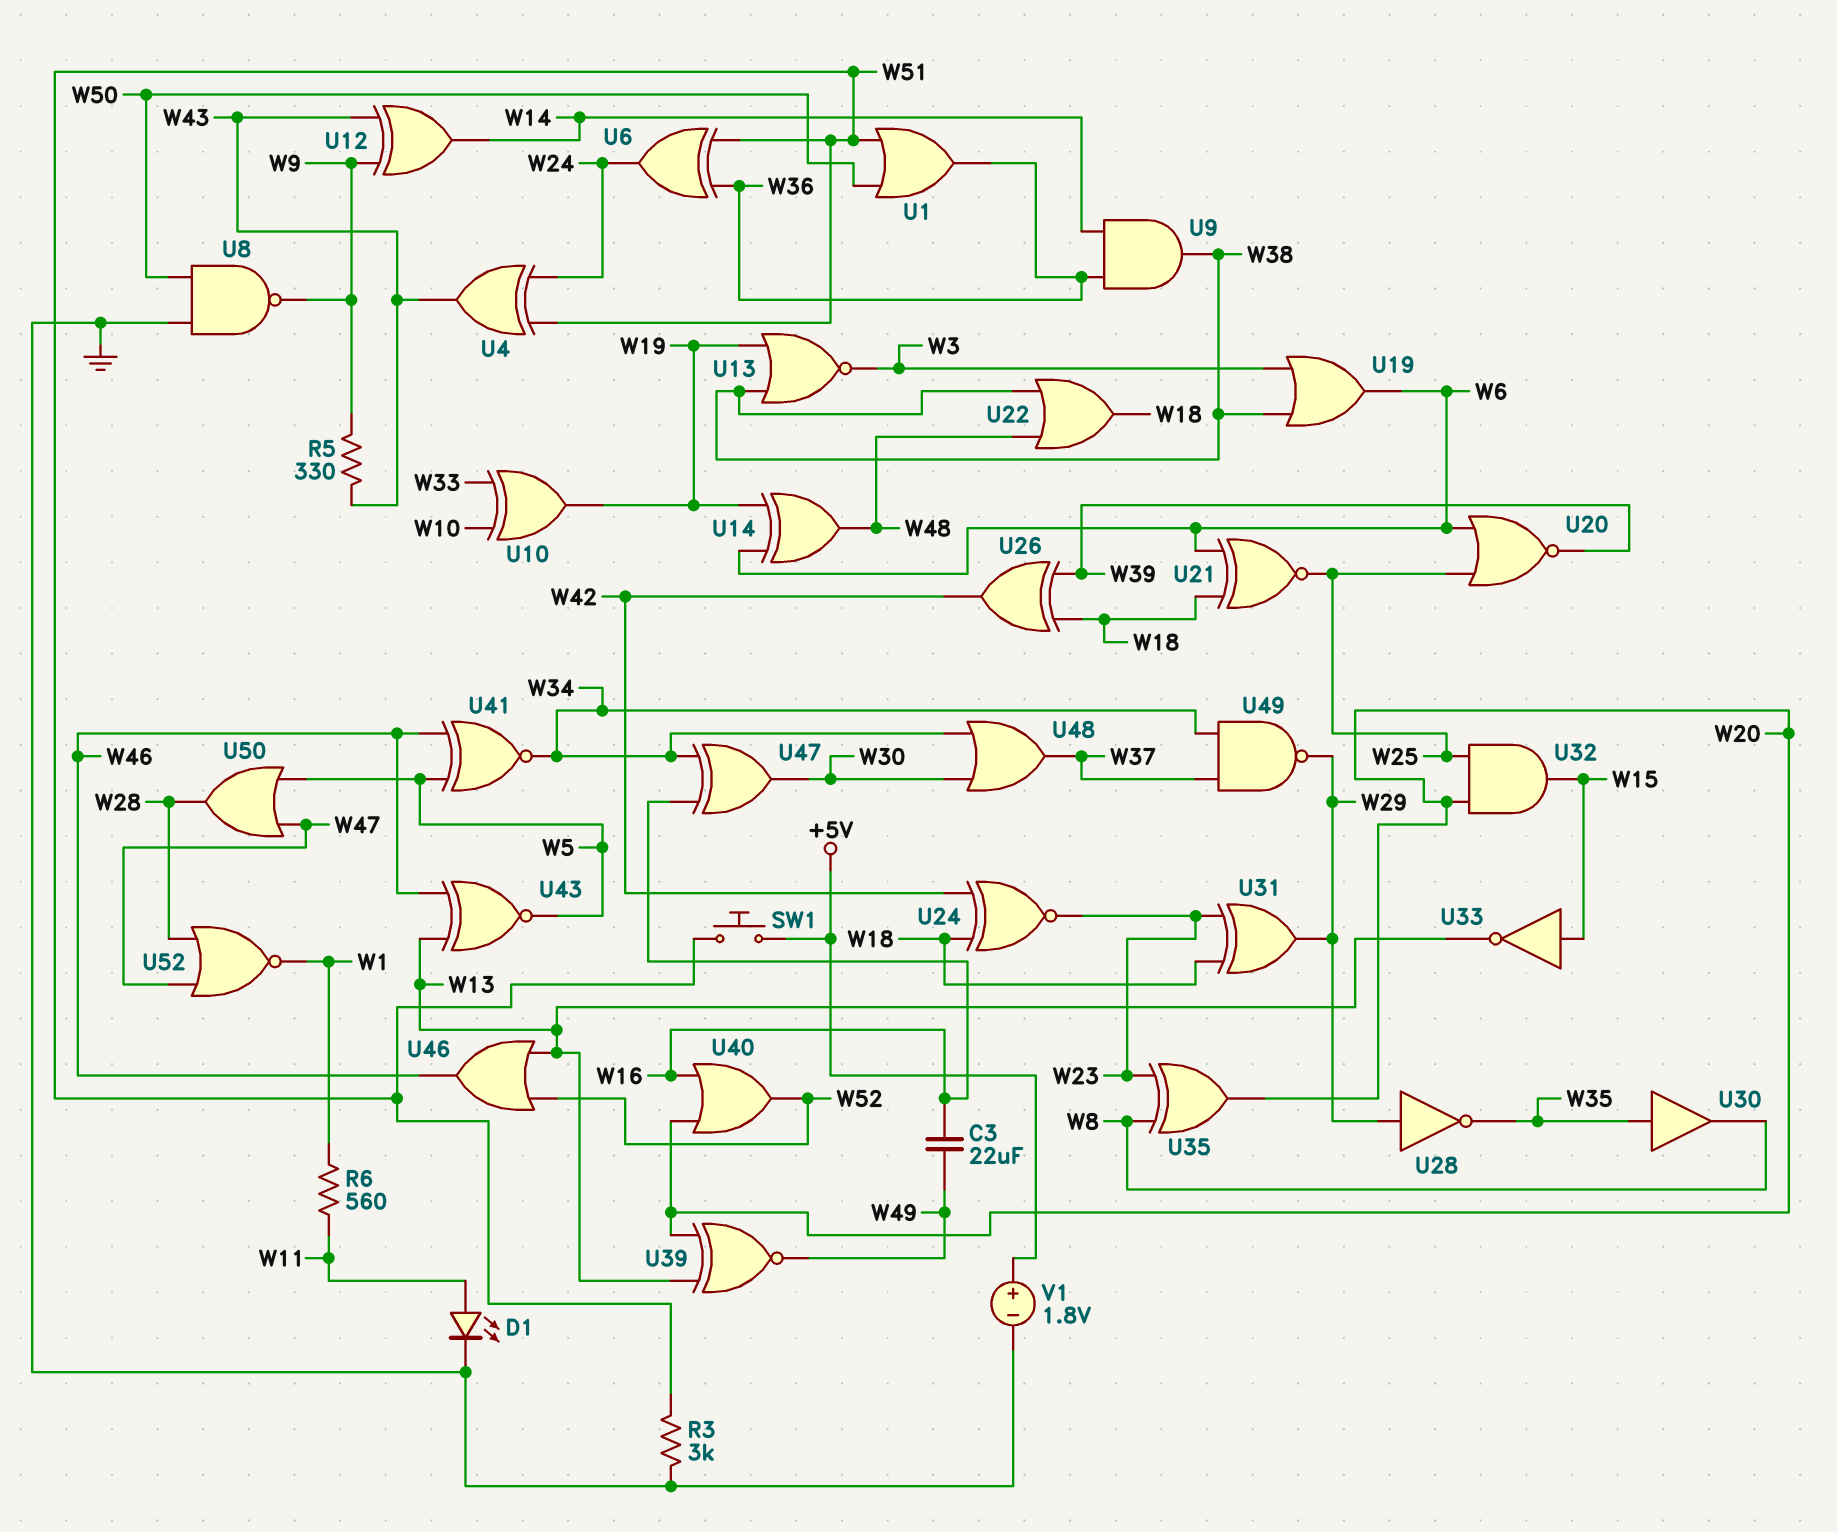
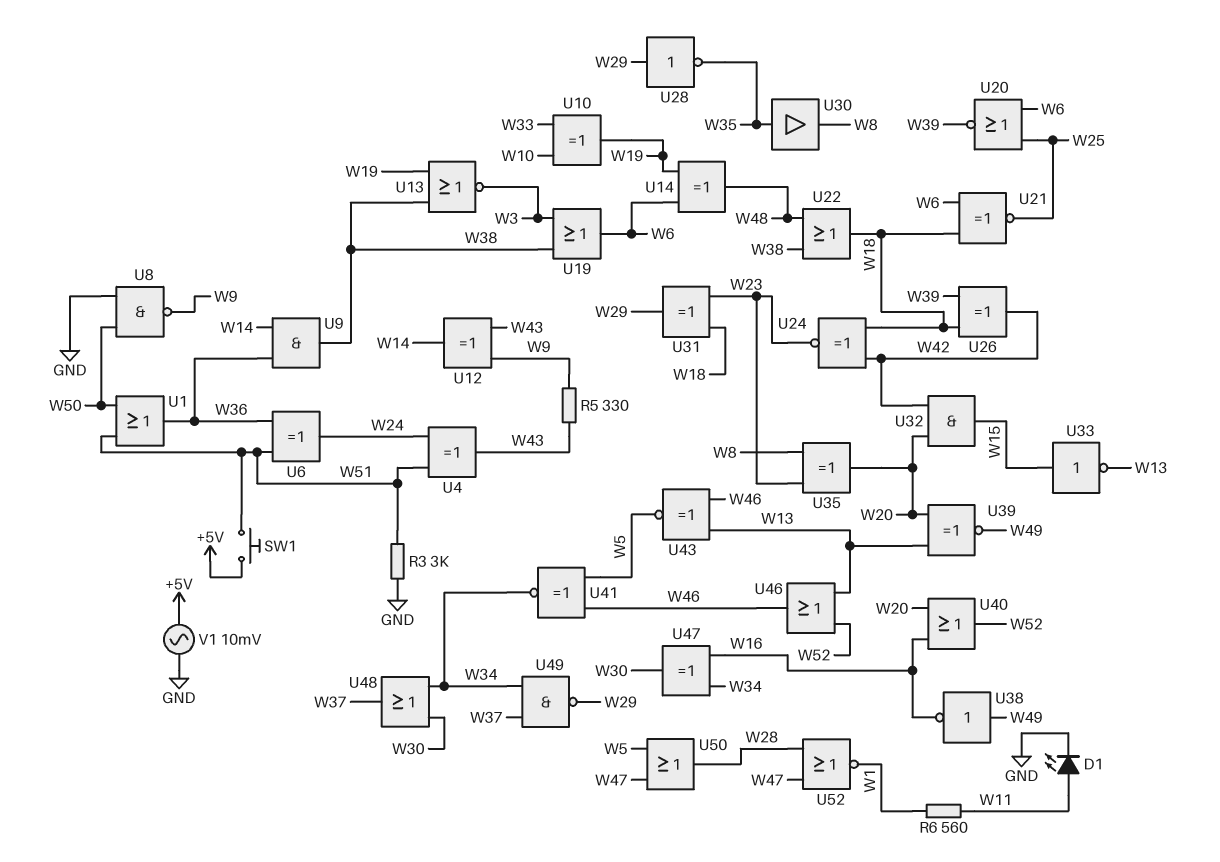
C3: 22uF (W16, W49) -> none
U32: AND (in W20, in W25, out W15) -> AND (in W20, in W42, out W15)
U38: none -> NOT (in W49, out W16)
V1: 1.8V (plus +5V, minus GND) -> AC 10mV (+5V, GND)

